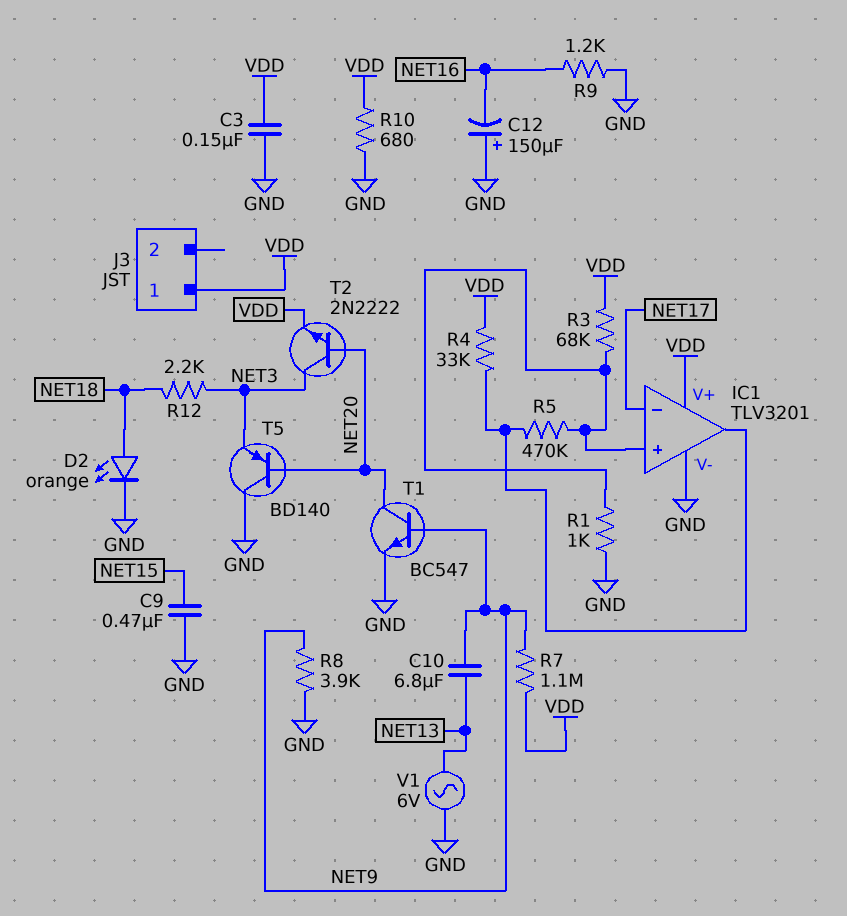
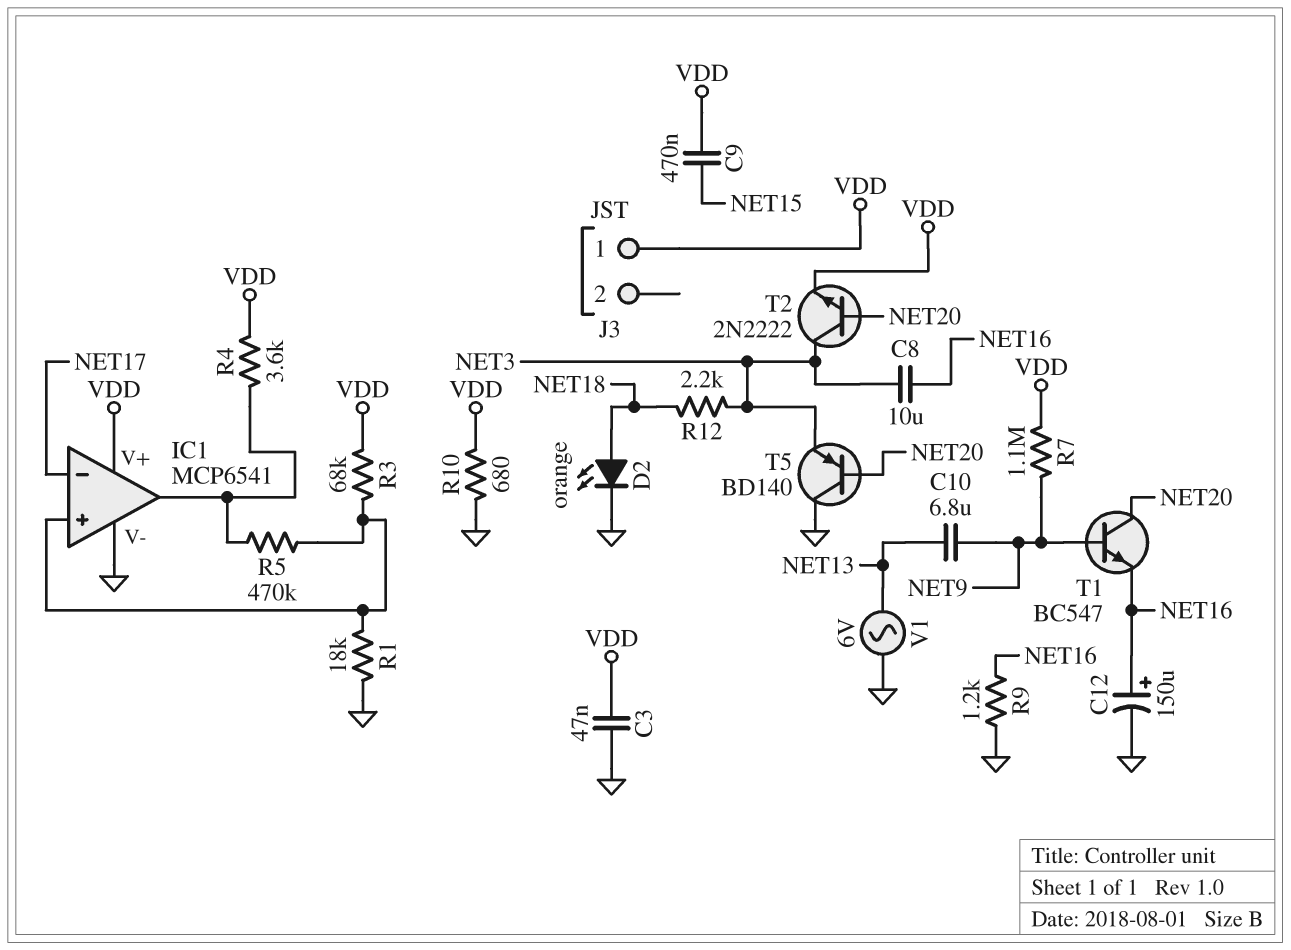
C3: 150nF (GND, VDD) -> 47nF (GND, VDD)
C8: none -> 10uF (NET3, NET16)
C9: 470nF (GND, NET15) -> 470nF (NET15, VDD)
C12: 150uF (plus GND, minus NET16) -> 150uF (plus NET16, minus GND)
IC1: TLV3201 -> MCP6541
R1: 1k (GND, IC1/in+) -> 18k (GND, IC1/in+)
R4: 33k (IC1/out, VDD) -> 3.6k (IC1/out, VDD)
R8: 3.9k (GND, NET9) -> none
T1: NPN BC547 (B NET9, C NET20, E GND) -> NPN BC547 (B NET9, C NET20, E NET16)

